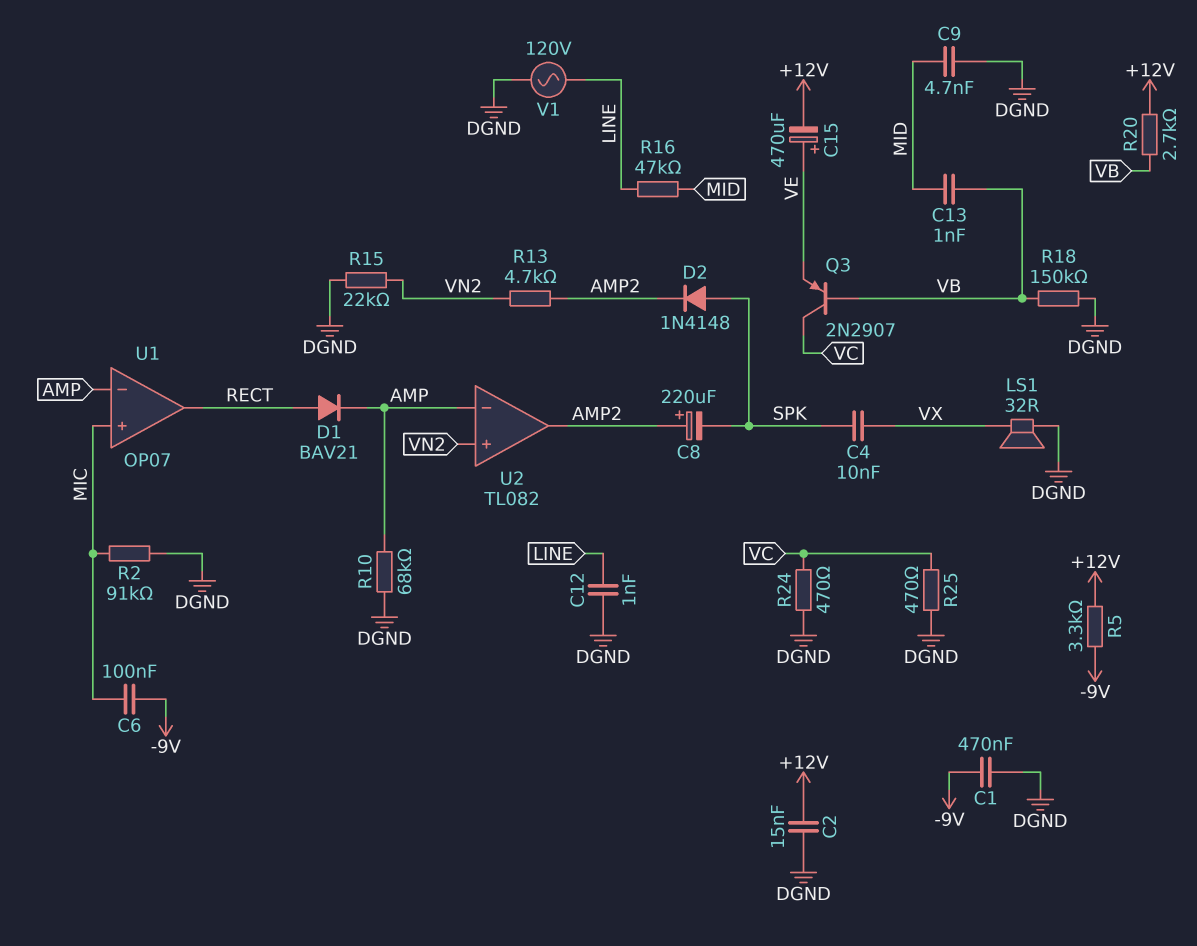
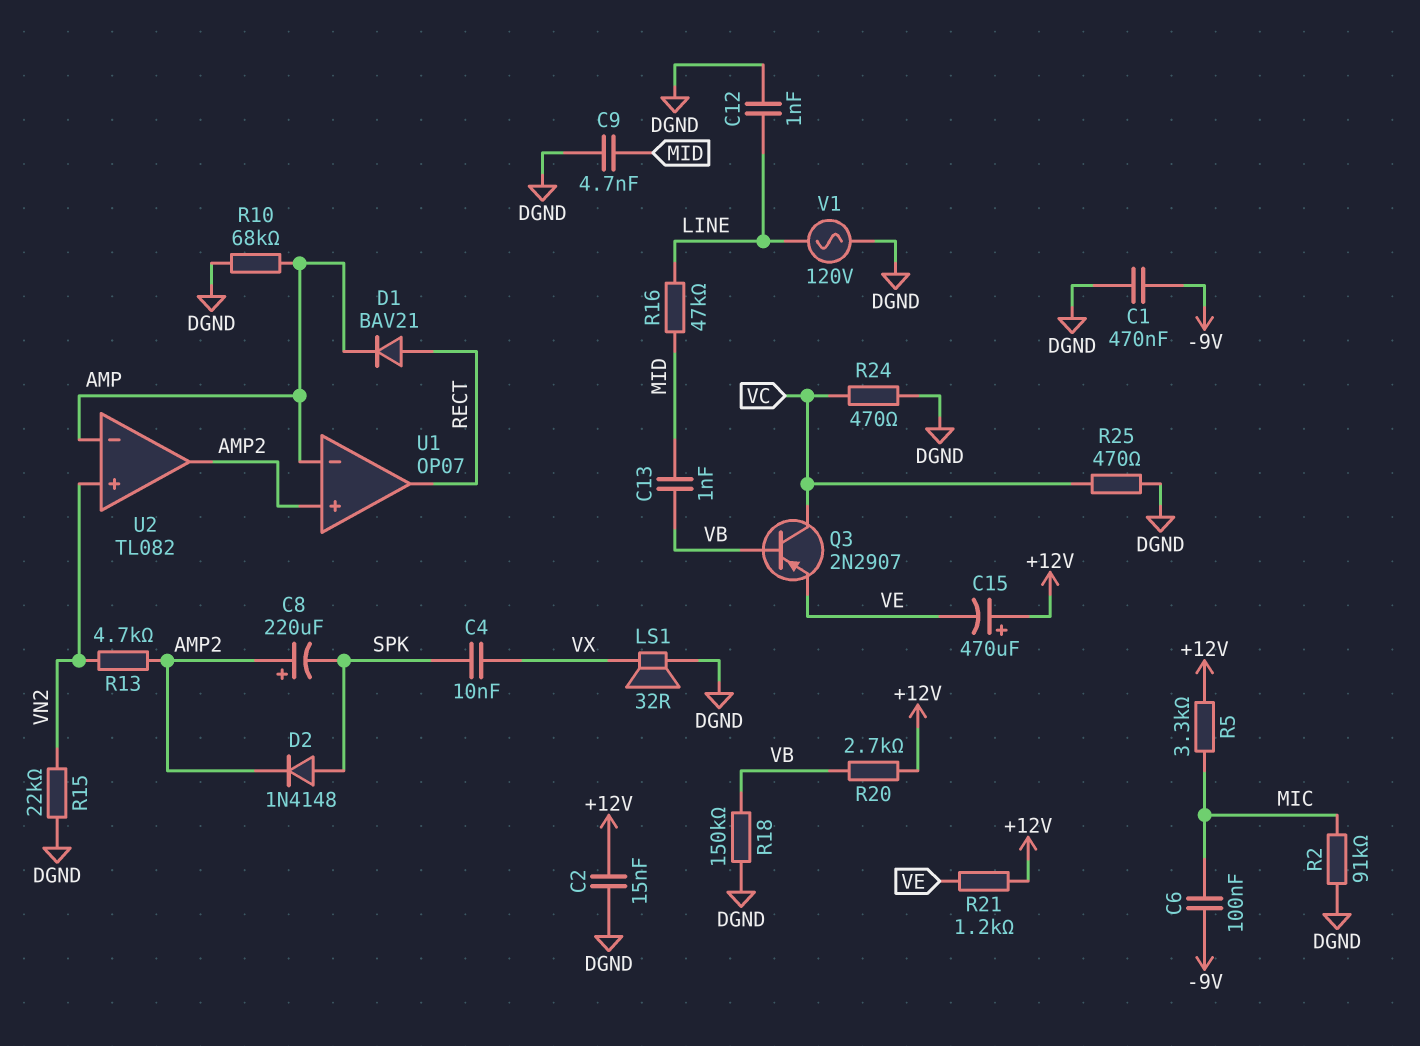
C15: 470uF (plus VE, minus +12V) -> 470uF (plus +12V, minus VE)
R5: 3.3k (+12V, -9V) -> 3.3k (+12V, MIC)
R21: none -> 1.2k (+12V, VE)
U1 pin in+: MIC -> AMP2

